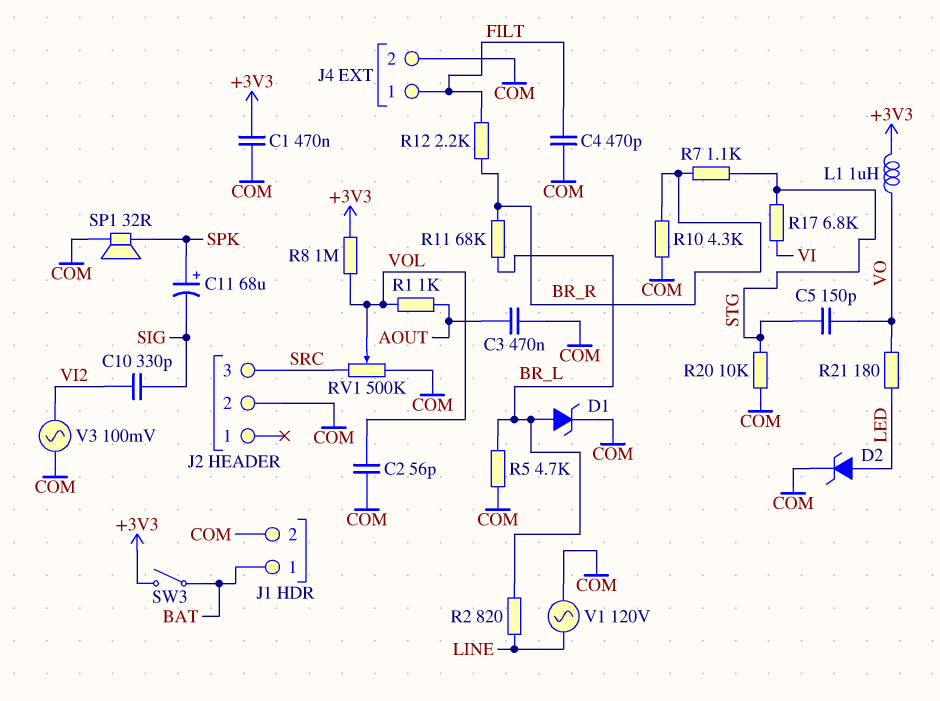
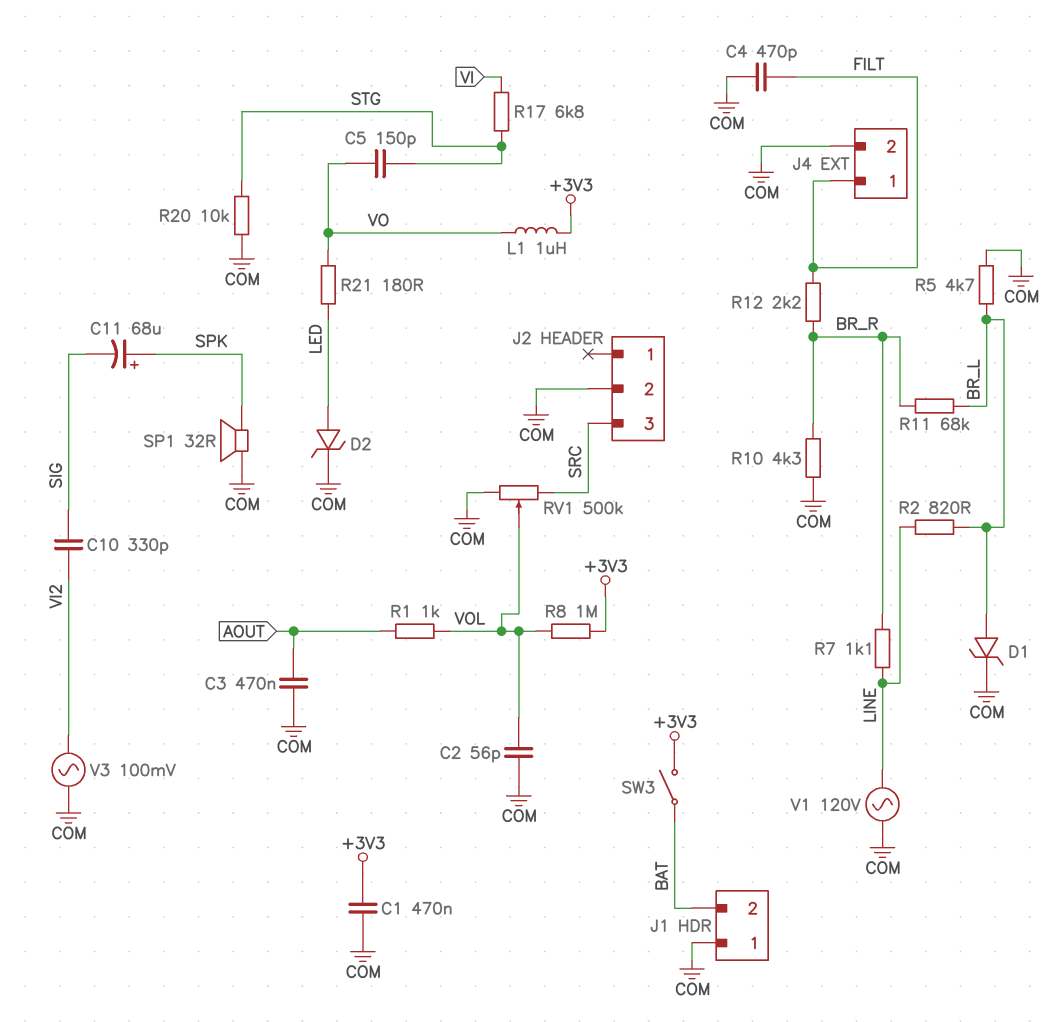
J1 pin 1: BAT -> COM
J1 pin 2: COM -> BAT
R7: 1.1k (BR_R, STG) -> 1.1k (BR_R, LINE)

